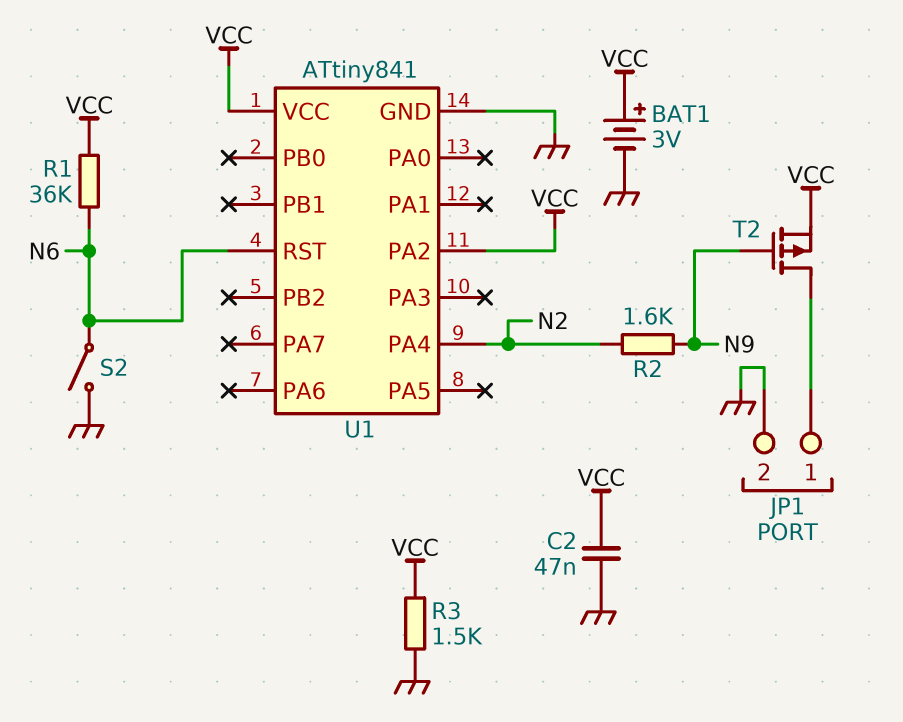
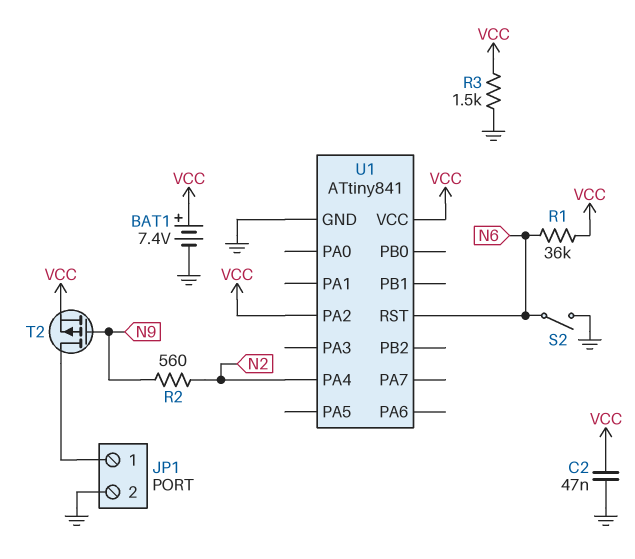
BAT1: 3V (plus VCC, minus GND) -> 7.4V (plus VCC, minus GND)
R2: 1.6k (N2, N9) -> 560 (N2, N9)

